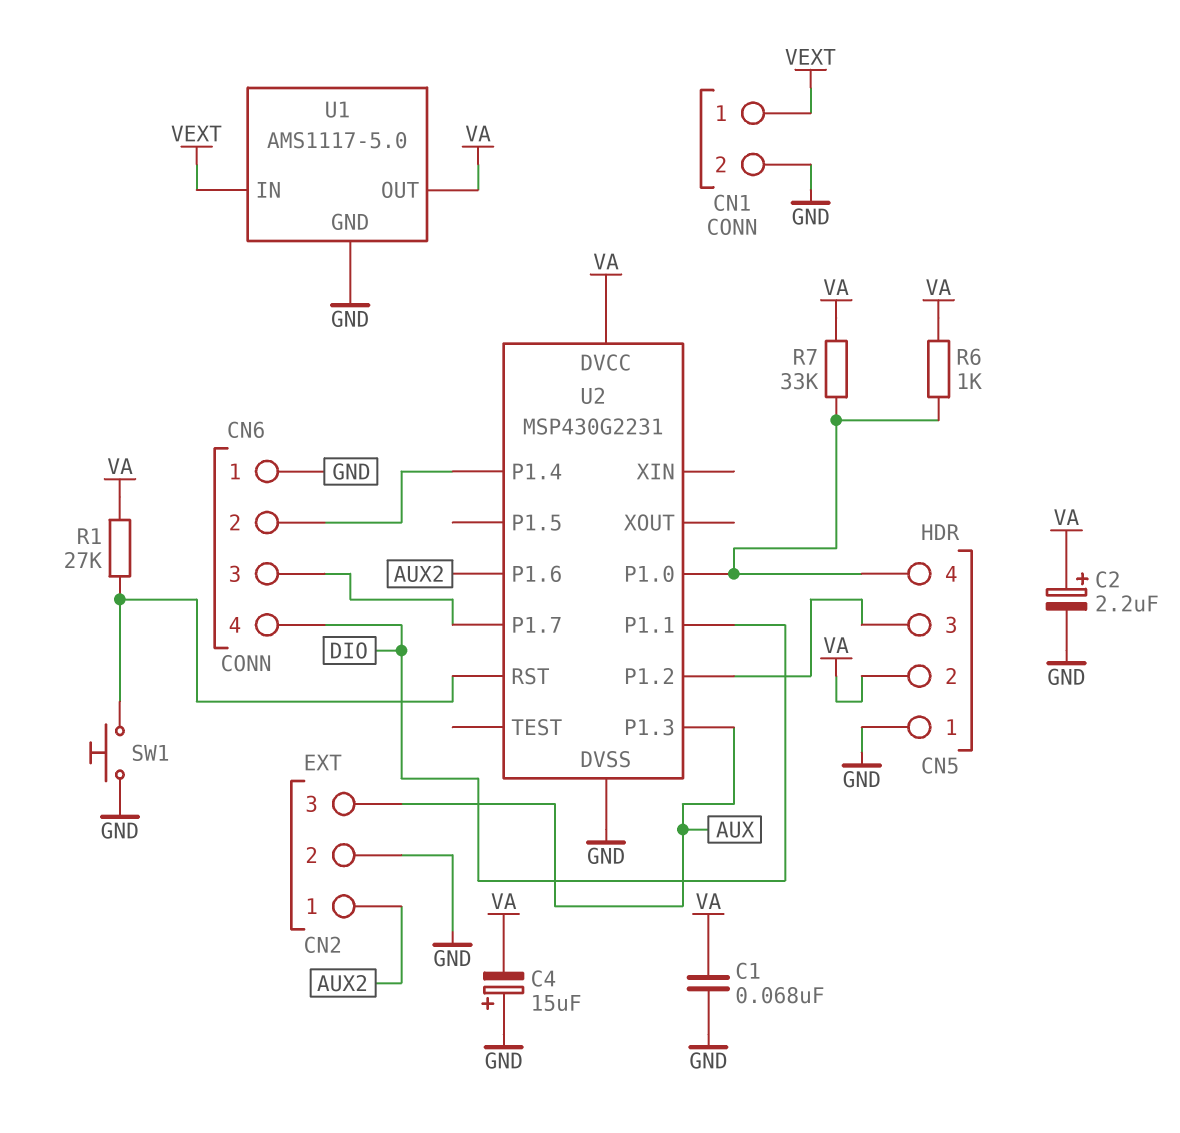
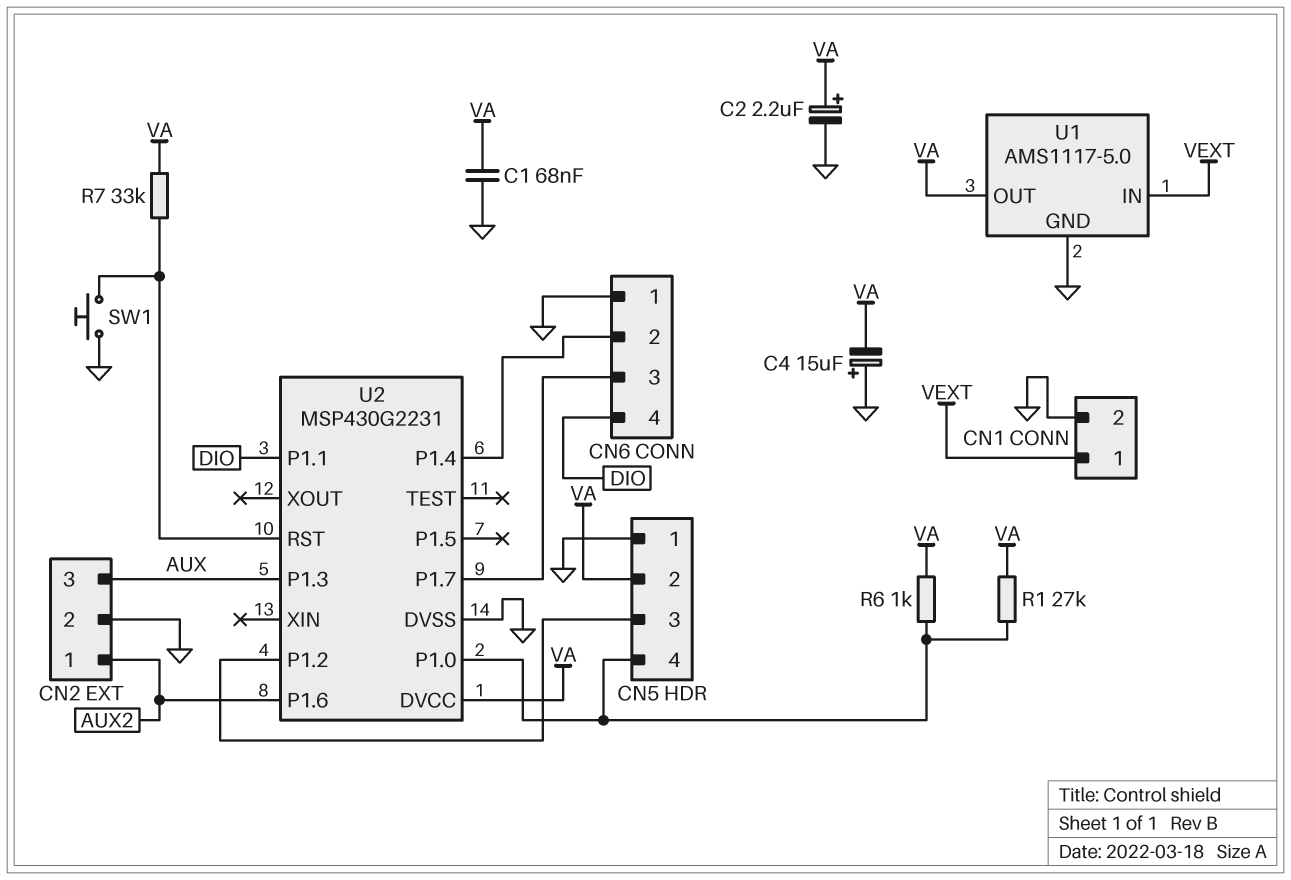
R1: 27k (U2/RST, VA) -> 27k (CN5/4, VA)
R7: 33k (CN5/4, VA) -> 33k (U2/RST, VA)

